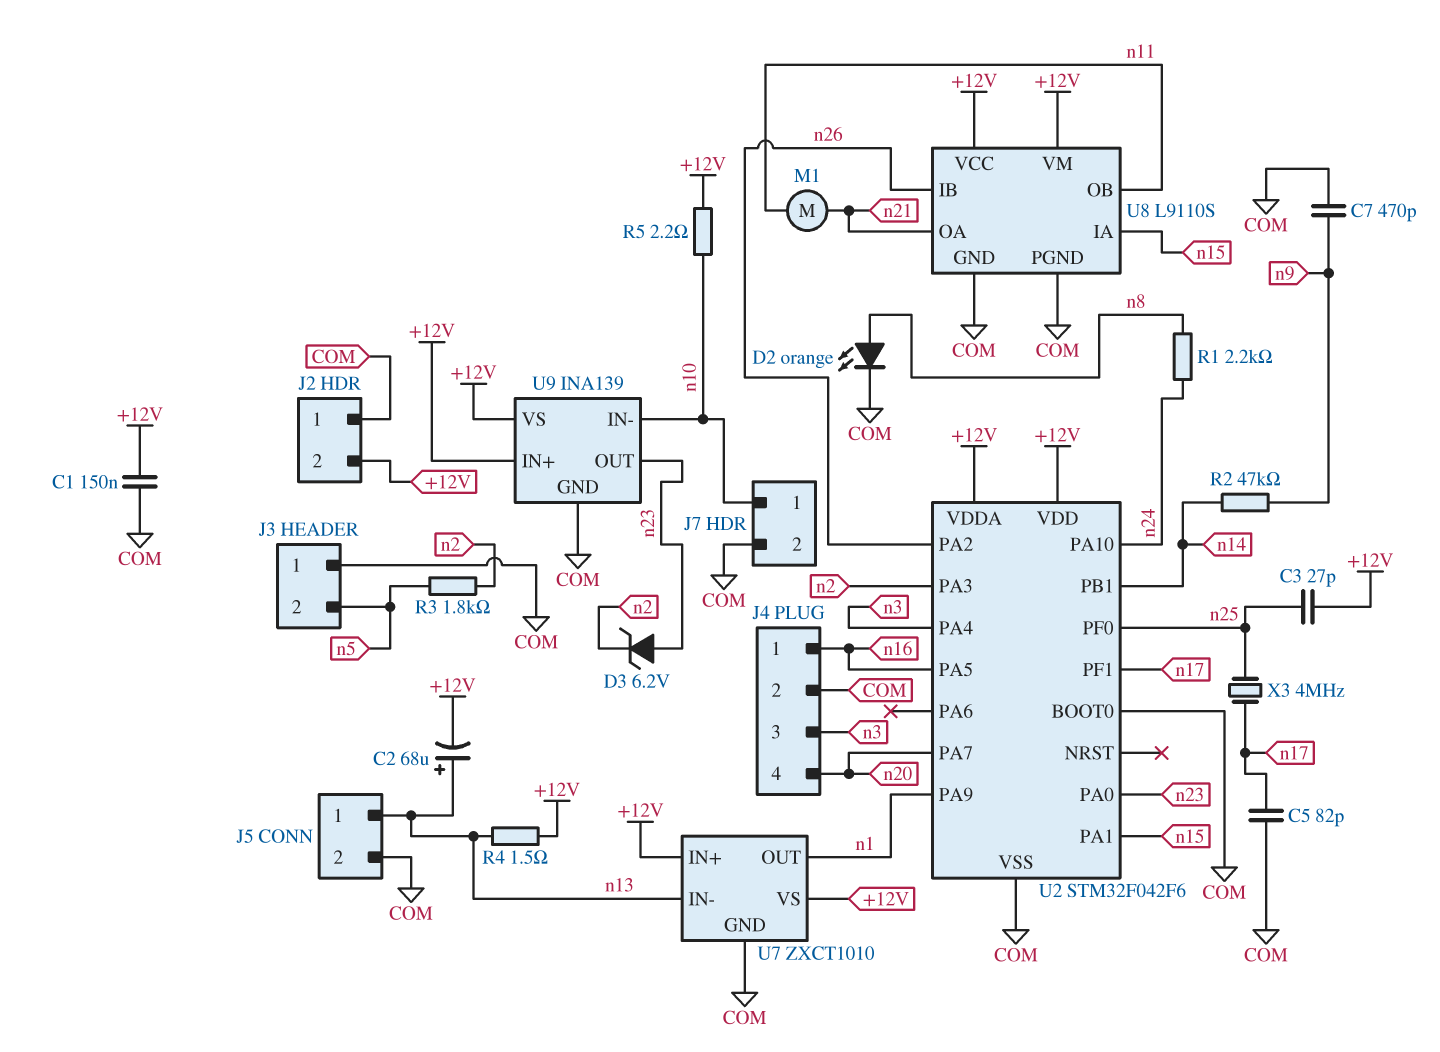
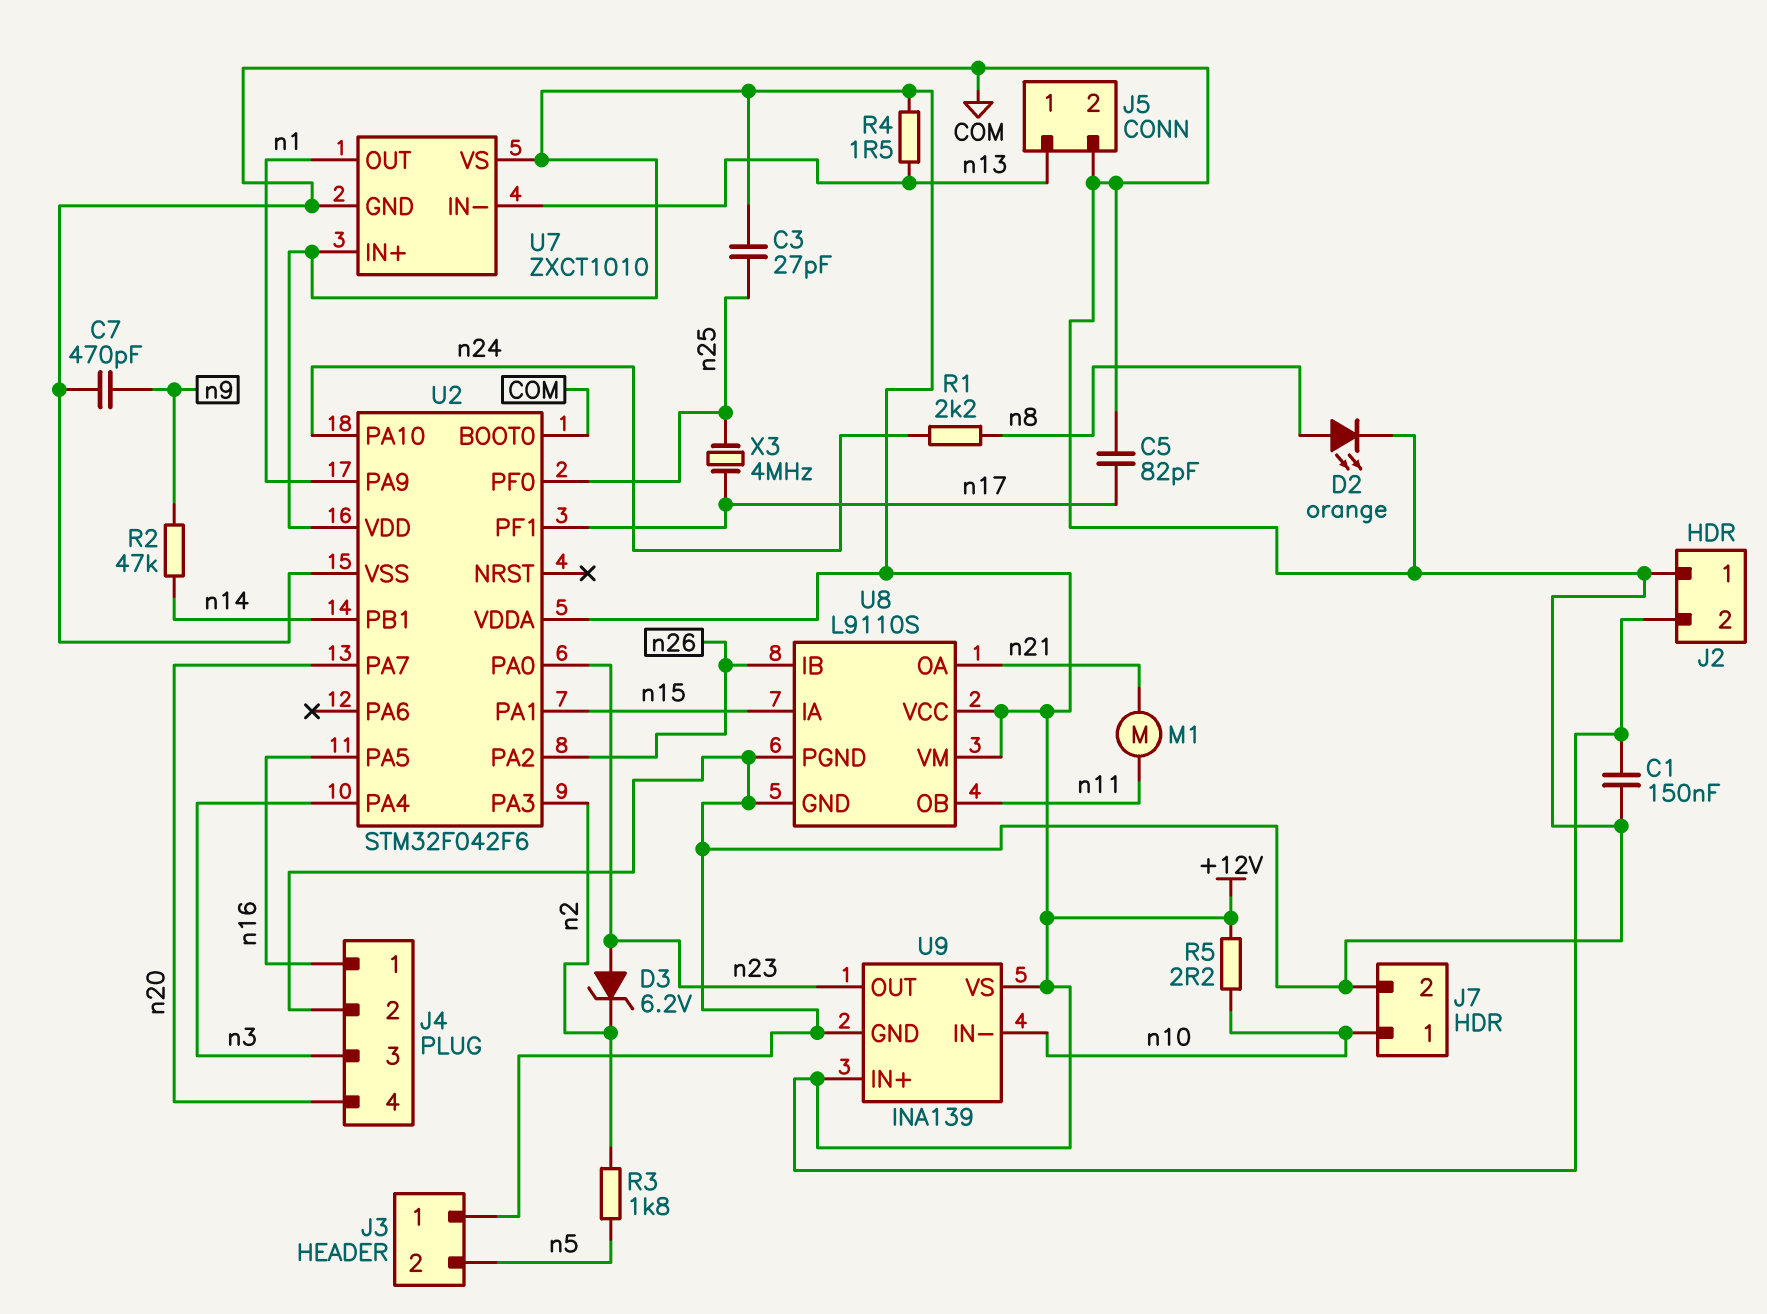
C2: 68uF (plus n13, minus +12V) -> none

